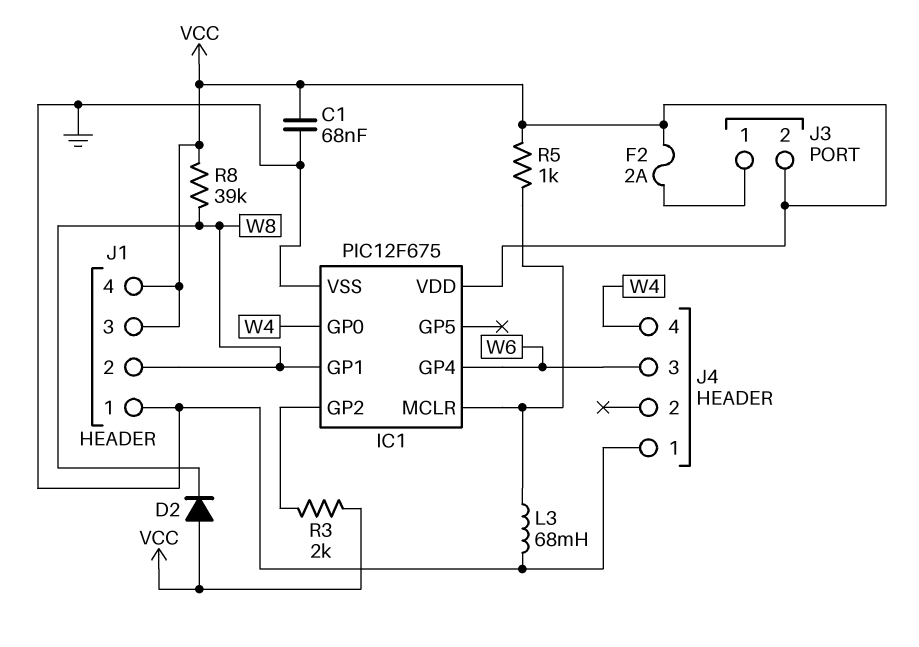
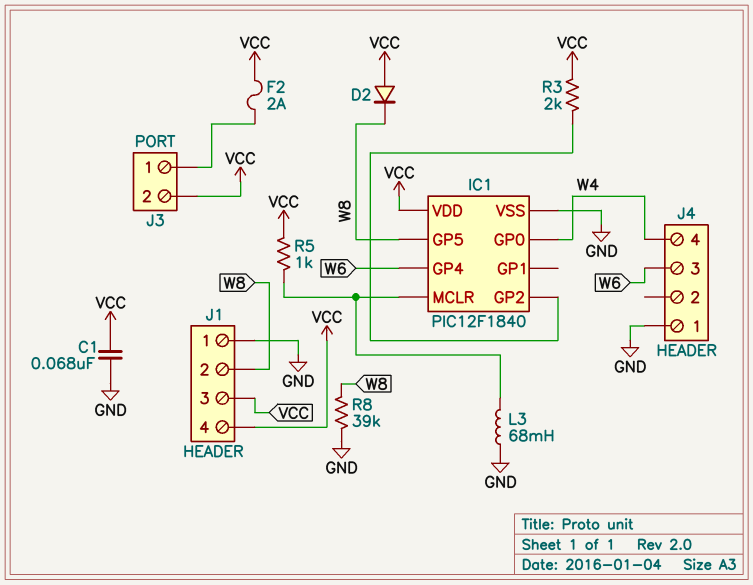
IC1: PIC12F675 -> PIC12F1840
IC1 pin GP1: W8 -> none
IC1 pin GP5: none -> W8
R8: 39k (VCC, W8) -> 39k (GND, W8)

